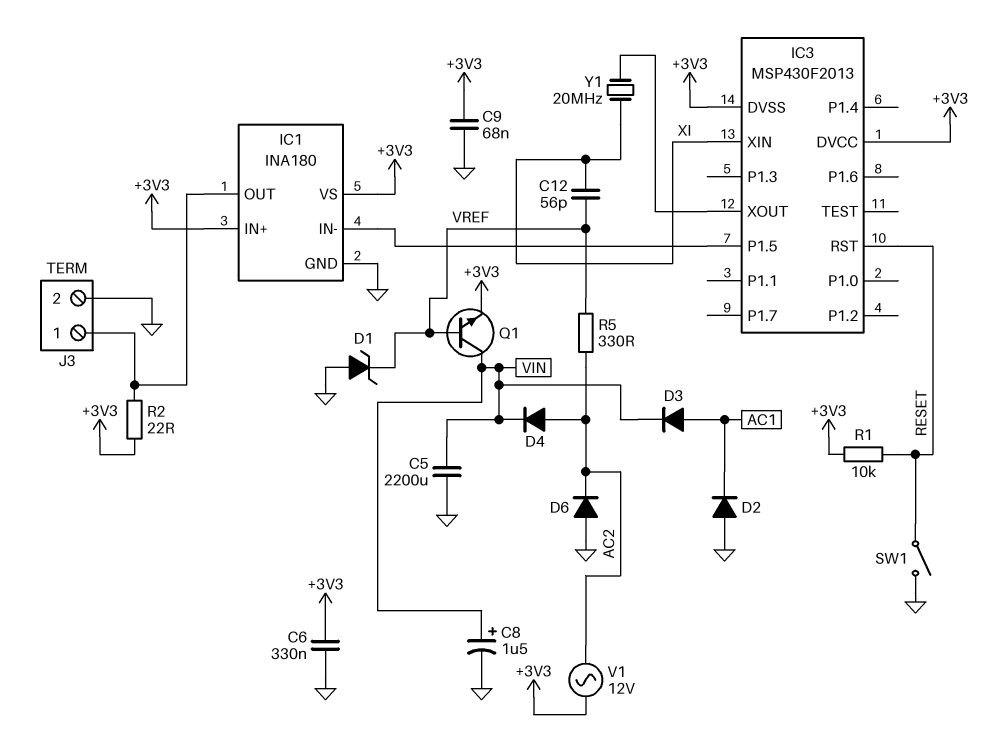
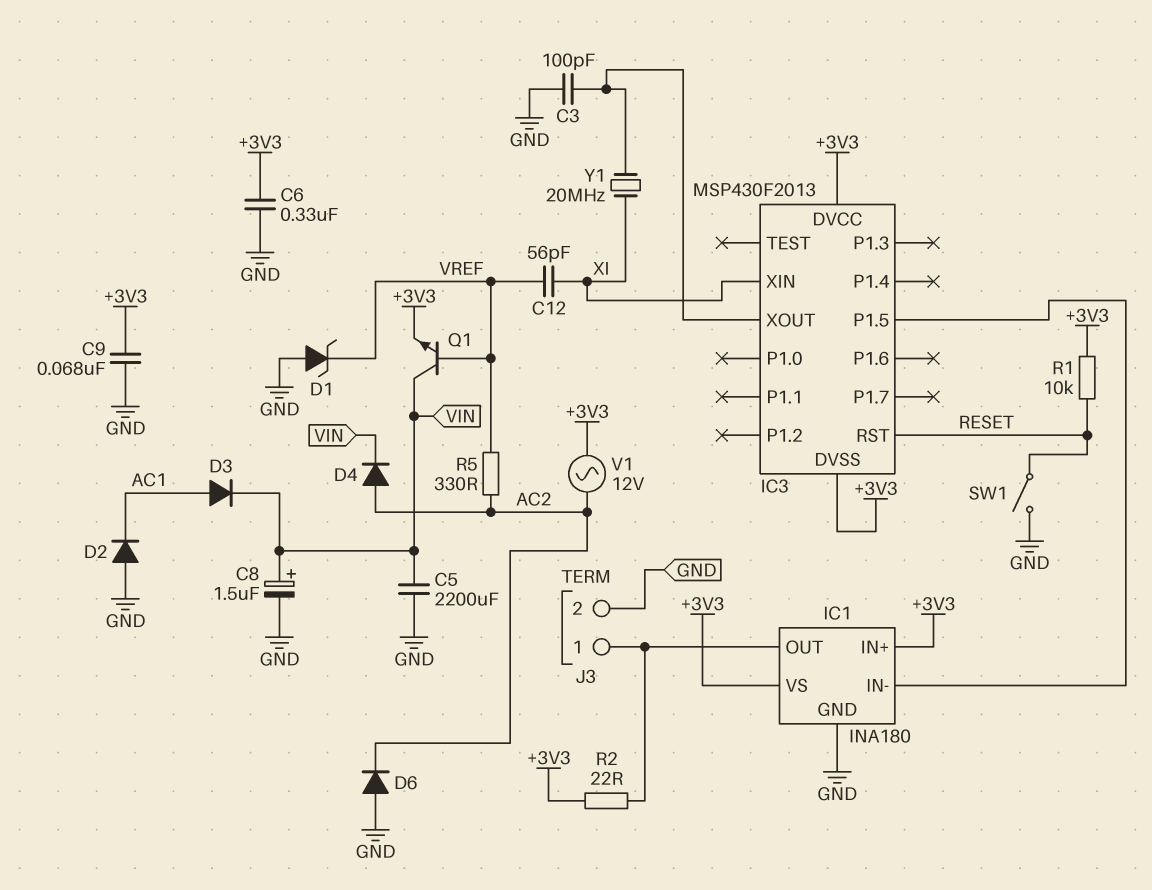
C3: none -> 100pF (GND, IC3/XOUT)

